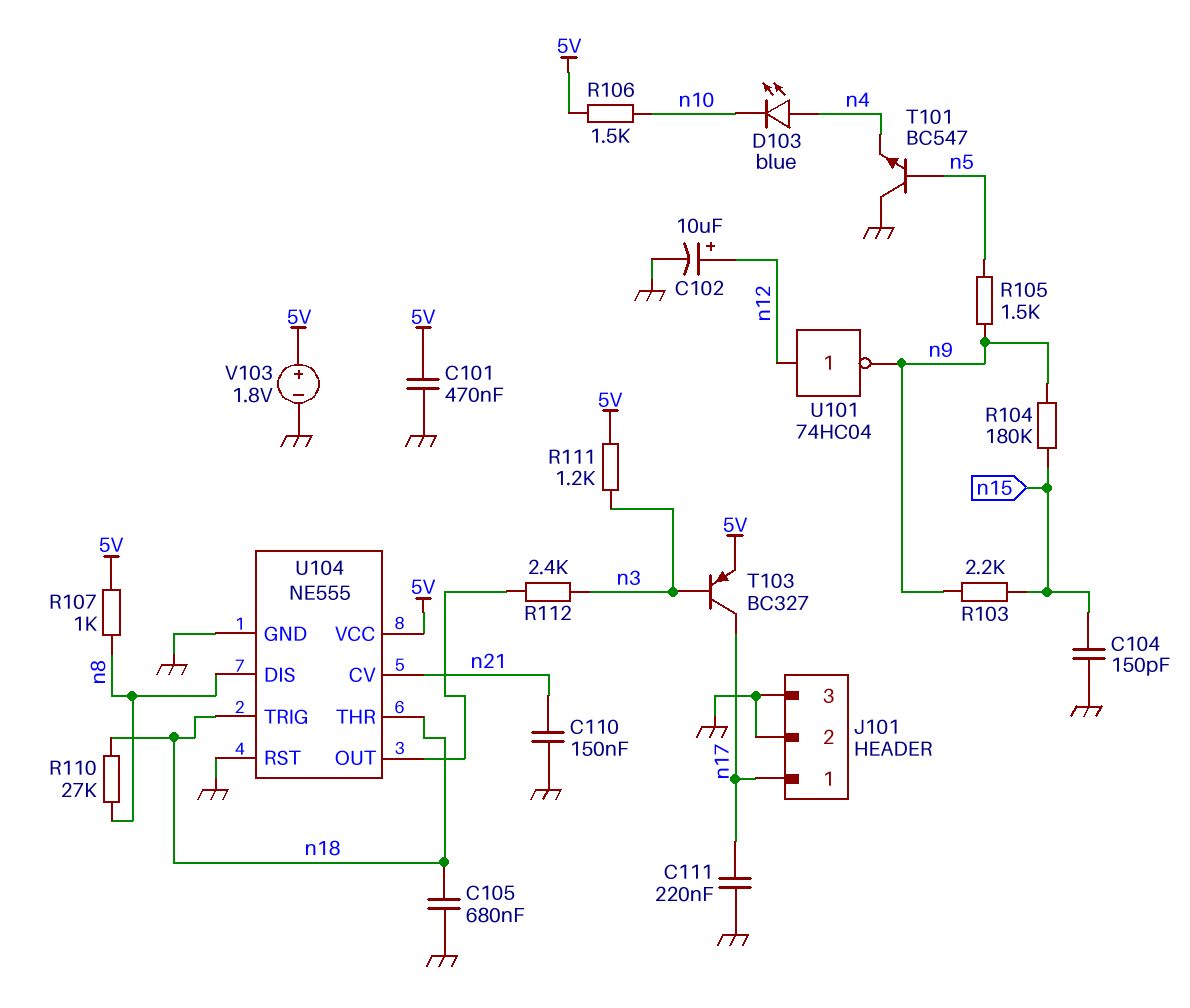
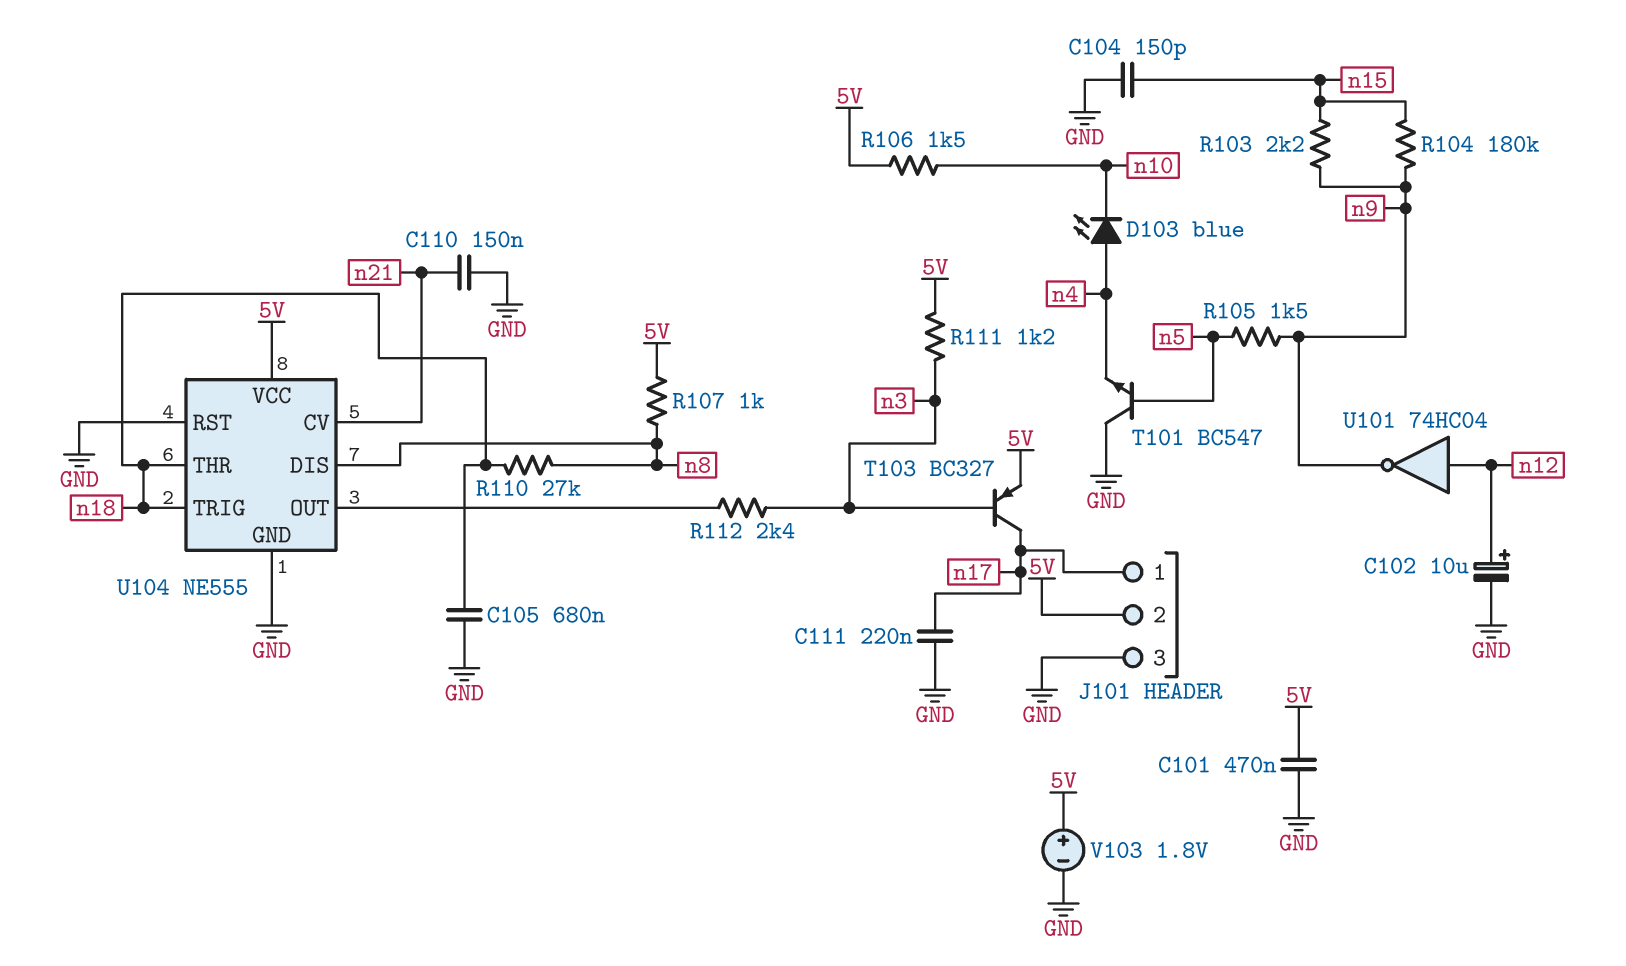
J101 pin 2: GND -> 5V

